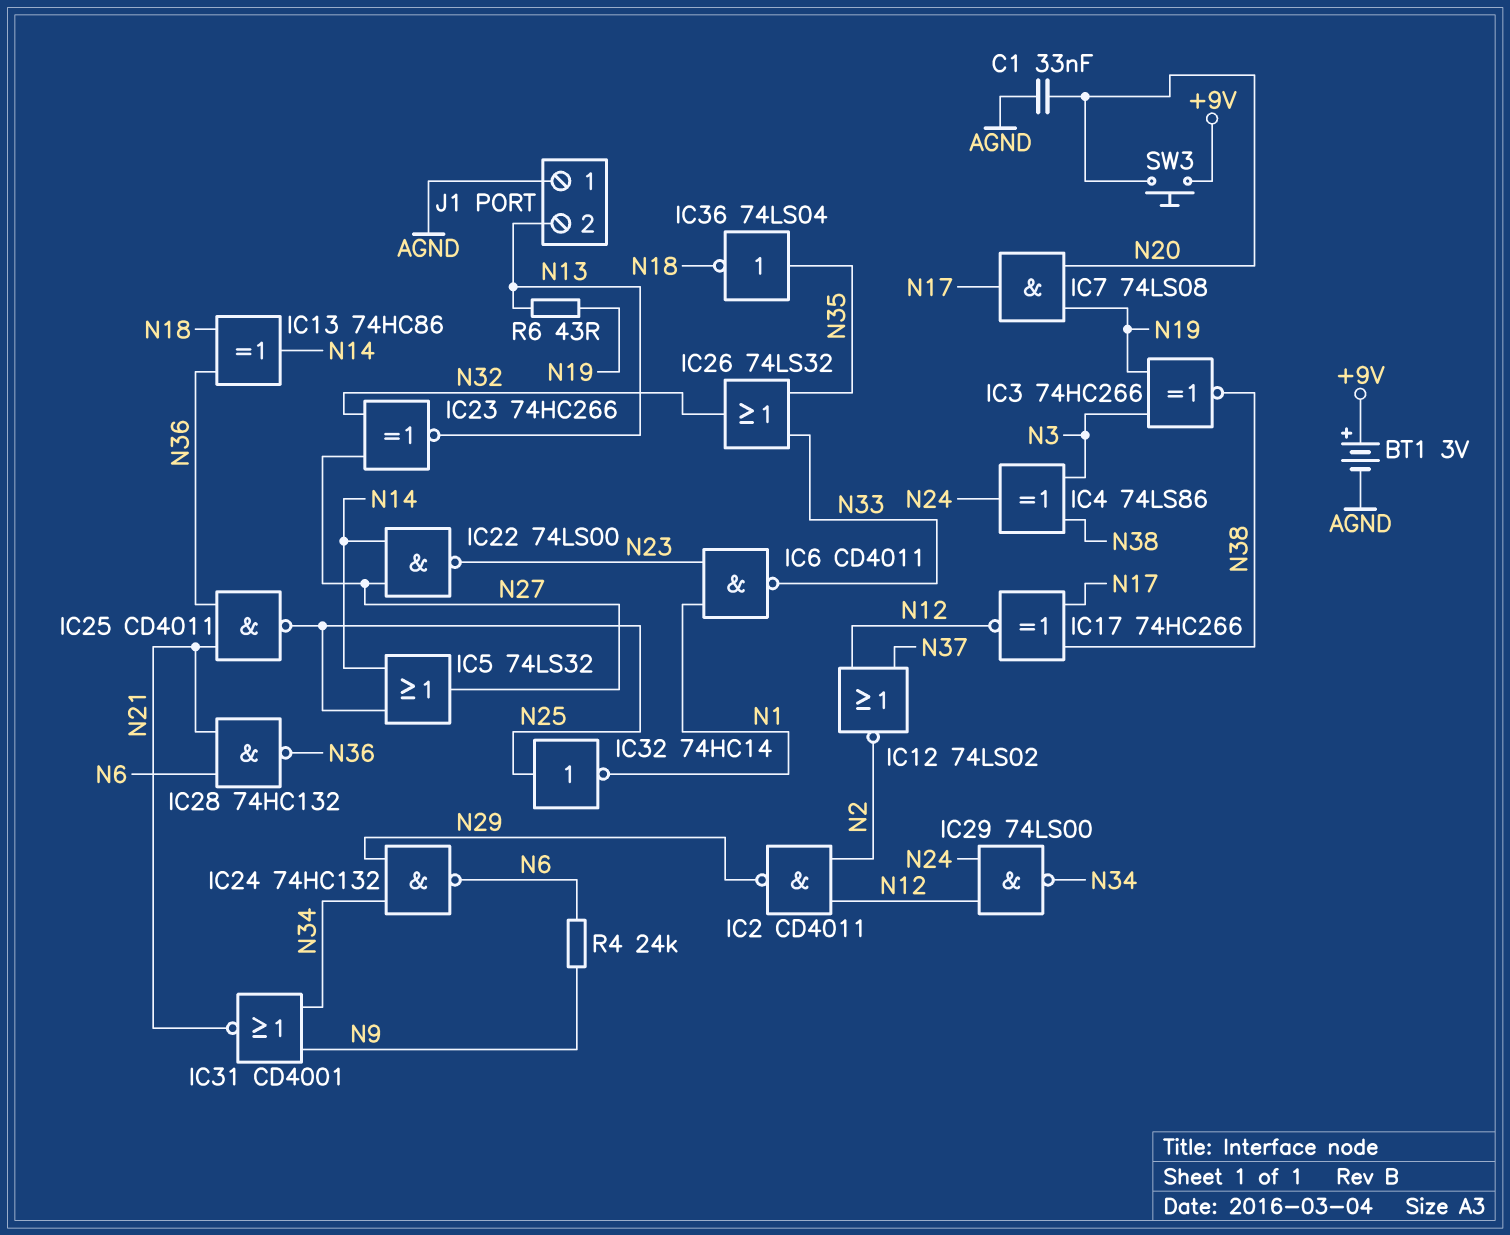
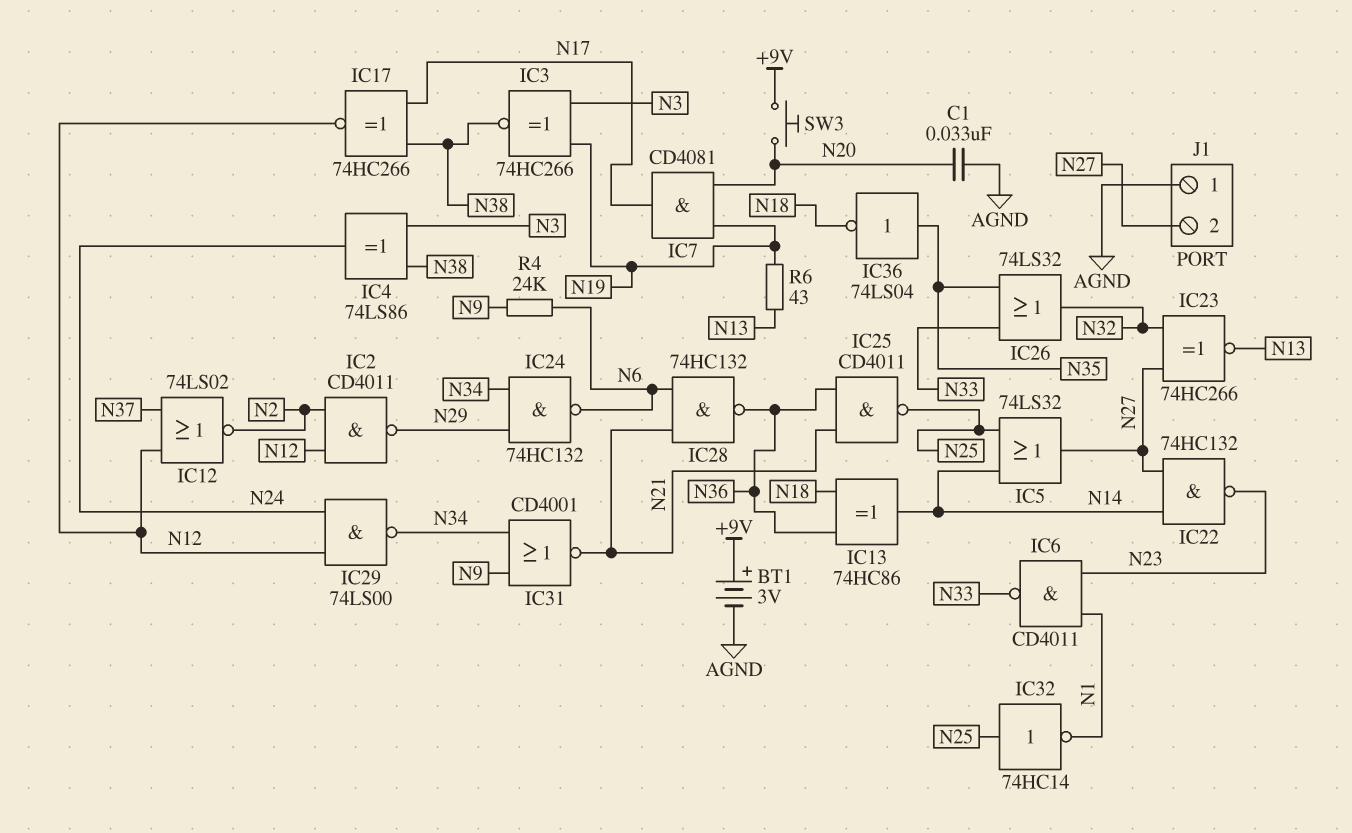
IC7: AND 74LS08 (in N19, in N20, out N17) -> AND CD4081 (in N19, in N20, out N17)
IC22: NAND 74LS00 (in N14, in N27, out N23) -> NAND 74HC132 (in N14, in N27, out N23)
J1 pin 2: N13 -> N27

